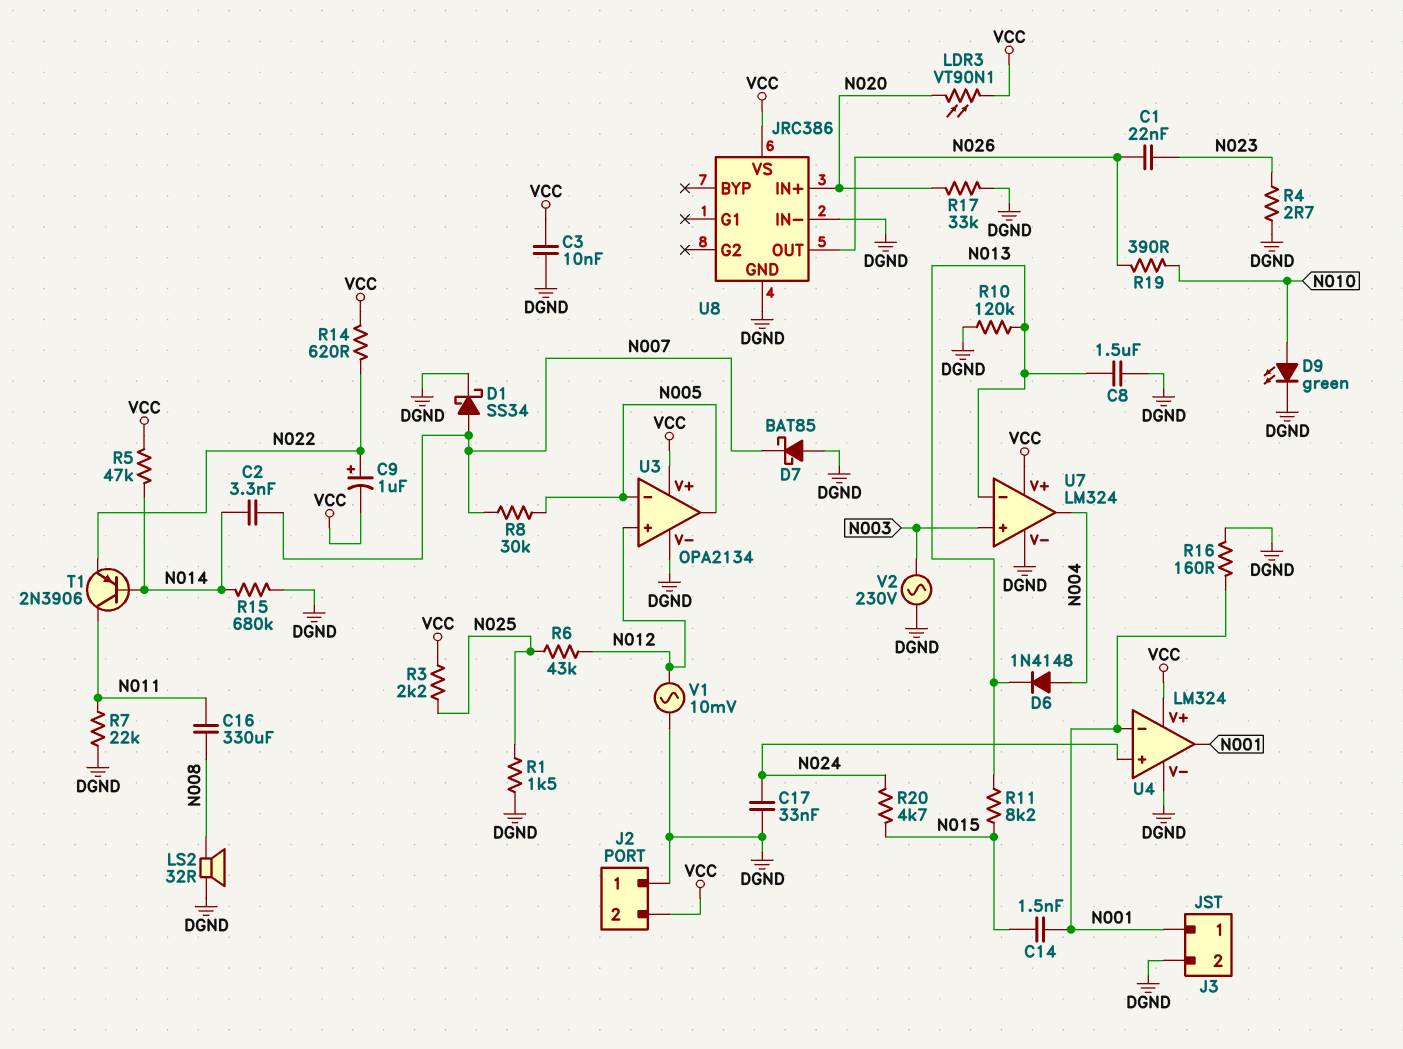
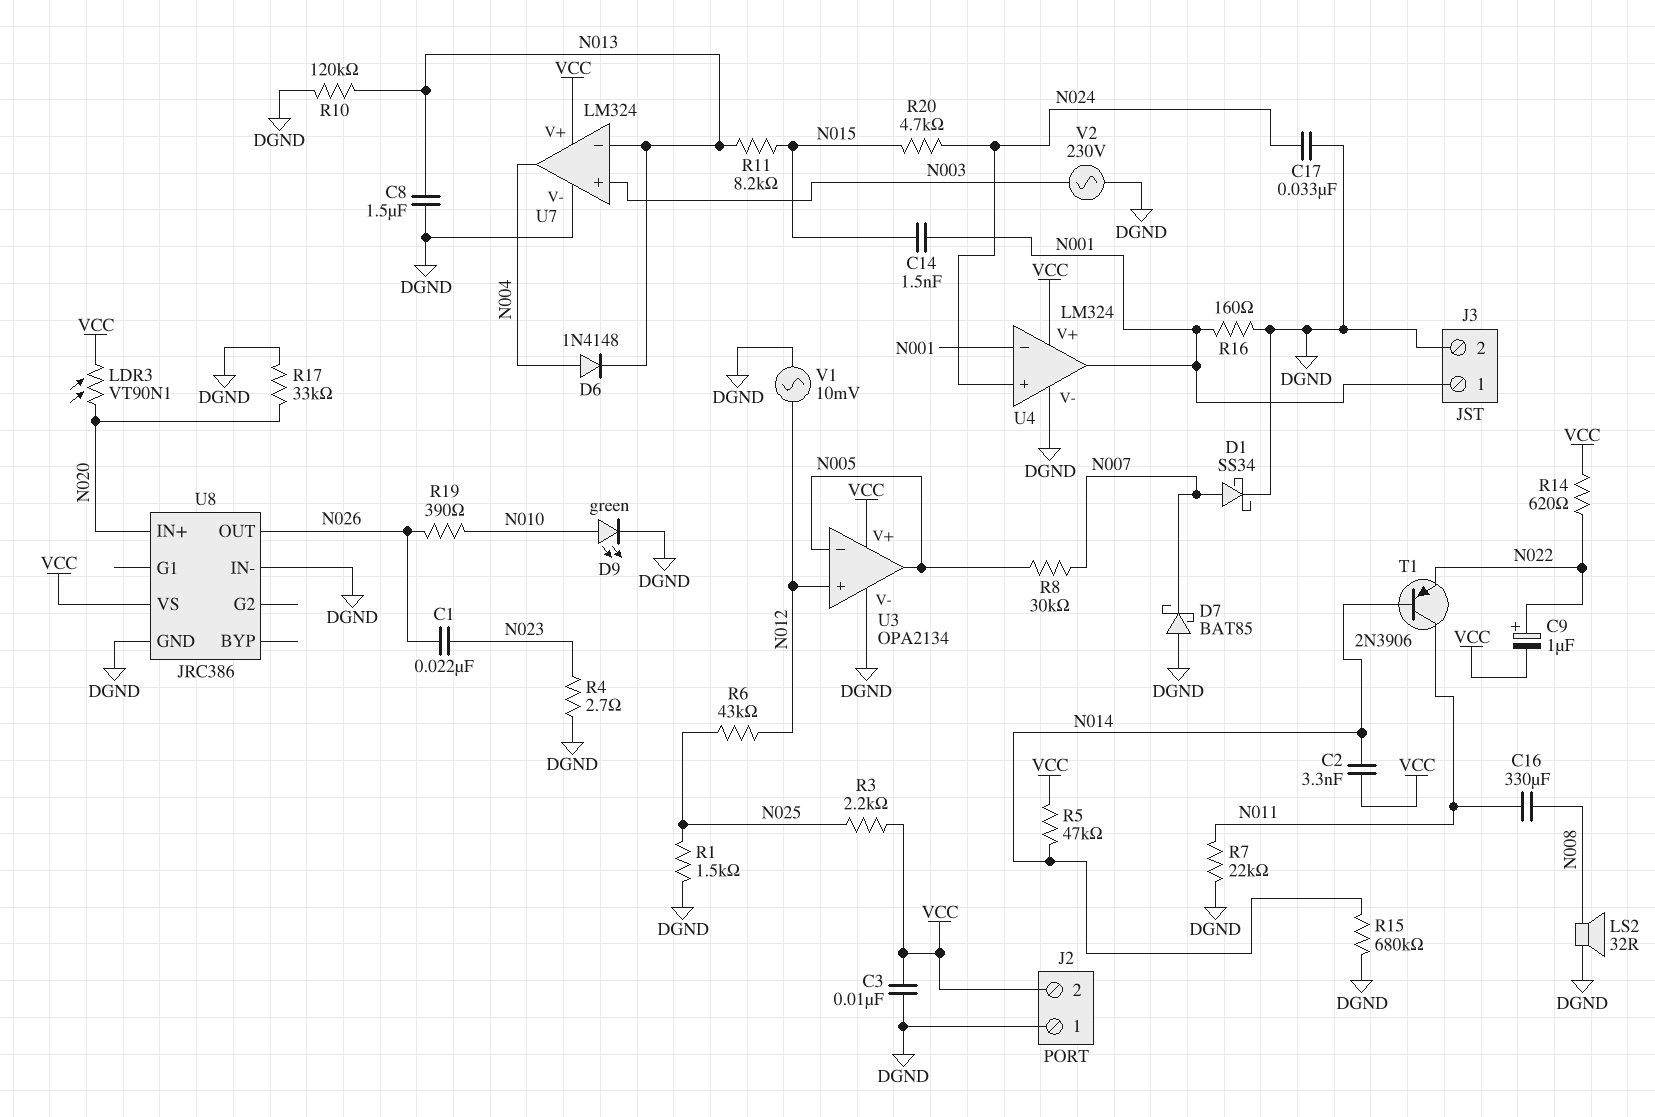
C2: 3.3nF (N007, N014) -> 3.3nF (N014, VCC)

